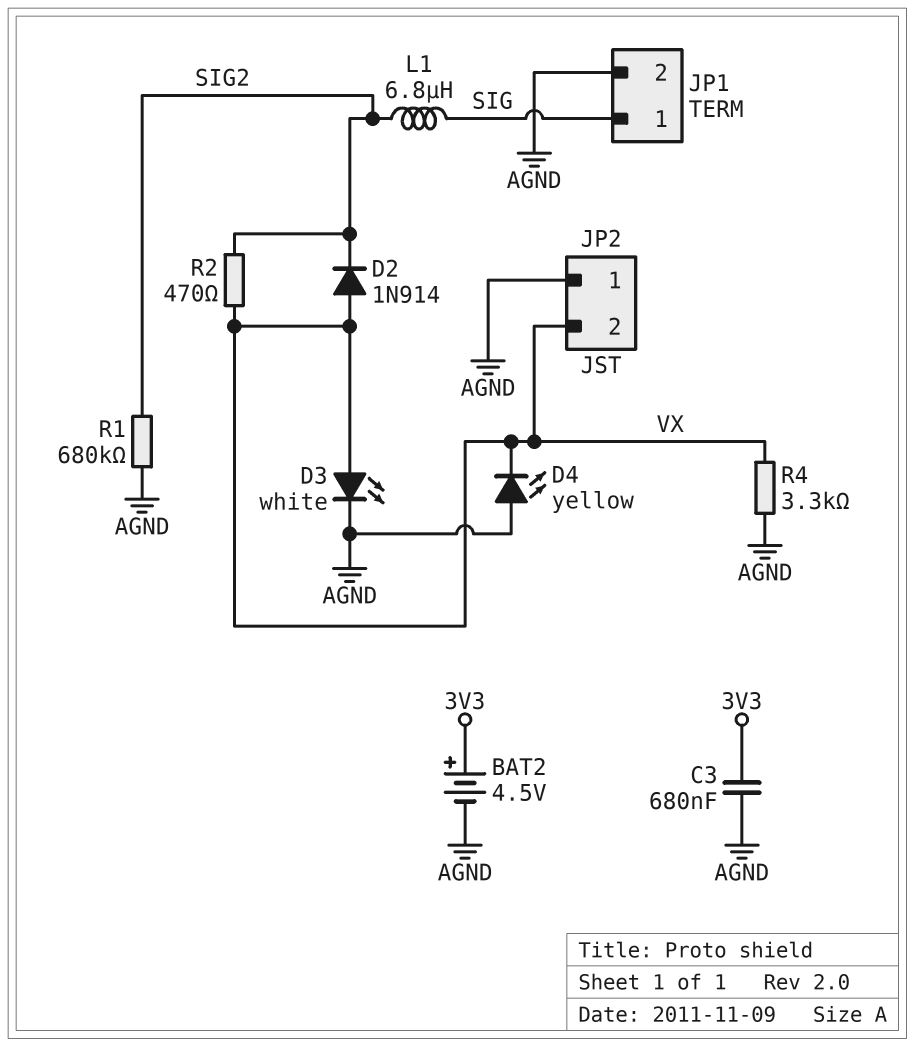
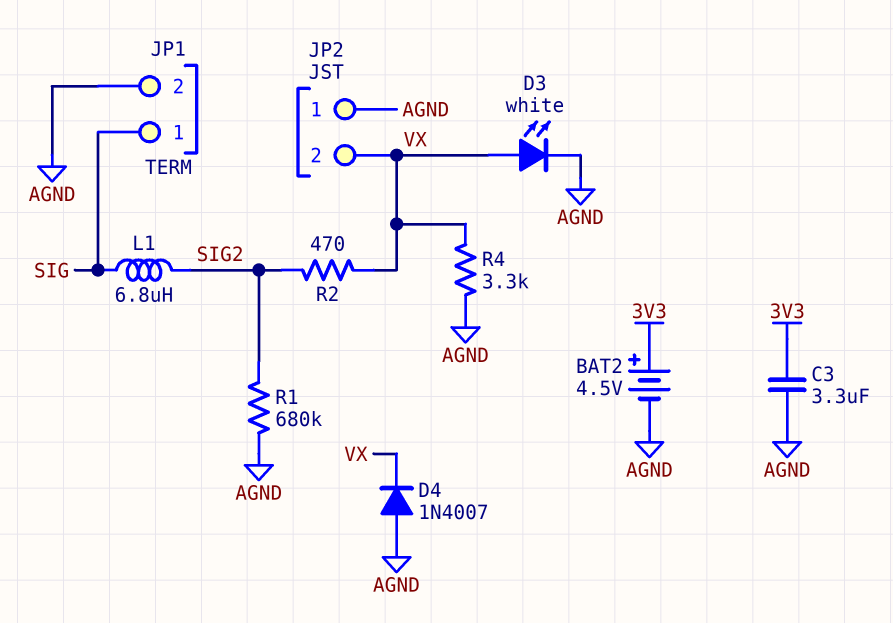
C3: 680nF (3V3, AGND) -> 3.3uF (3V3, AGND)
D2: diode 1N914 (A VX, K SIG2) -> none
D4: LED yellow (A AGND, K VX) -> diode 1N4007 (A AGND, K VX)

